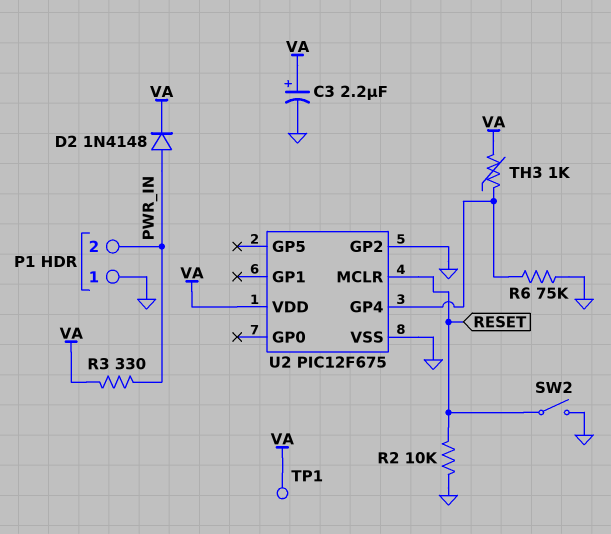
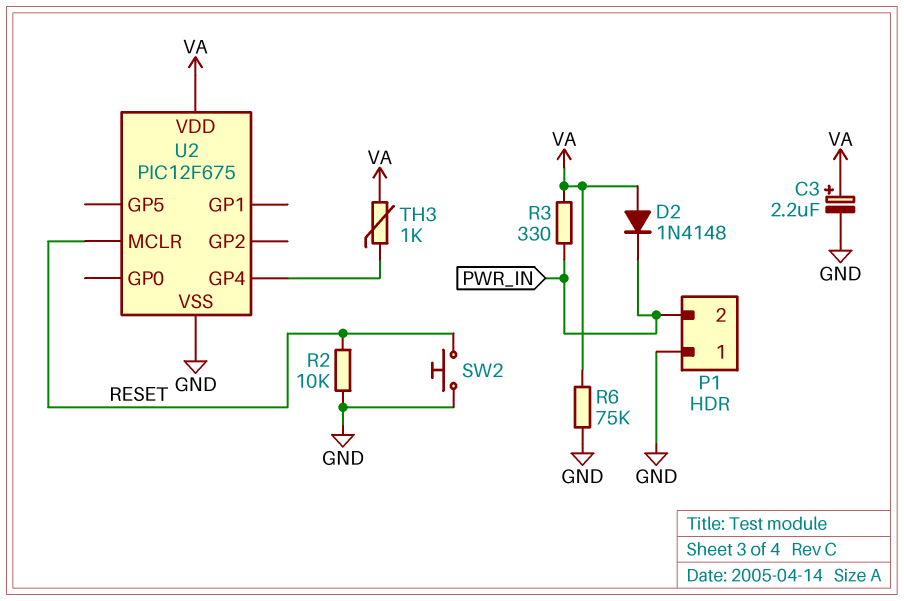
D2: diode 1N4148 (A PWR_IN, K VA) -> diode 1N4148 (A VA, K PWR_IN)
R6: 75k (GND, U2/GP4) -> 75k (GND, VA)
SW2: switch (GND, RESET) -> button (GND, RESET)
TP1: test point (VA) -> none
U2 pin GP2: GND -> none

